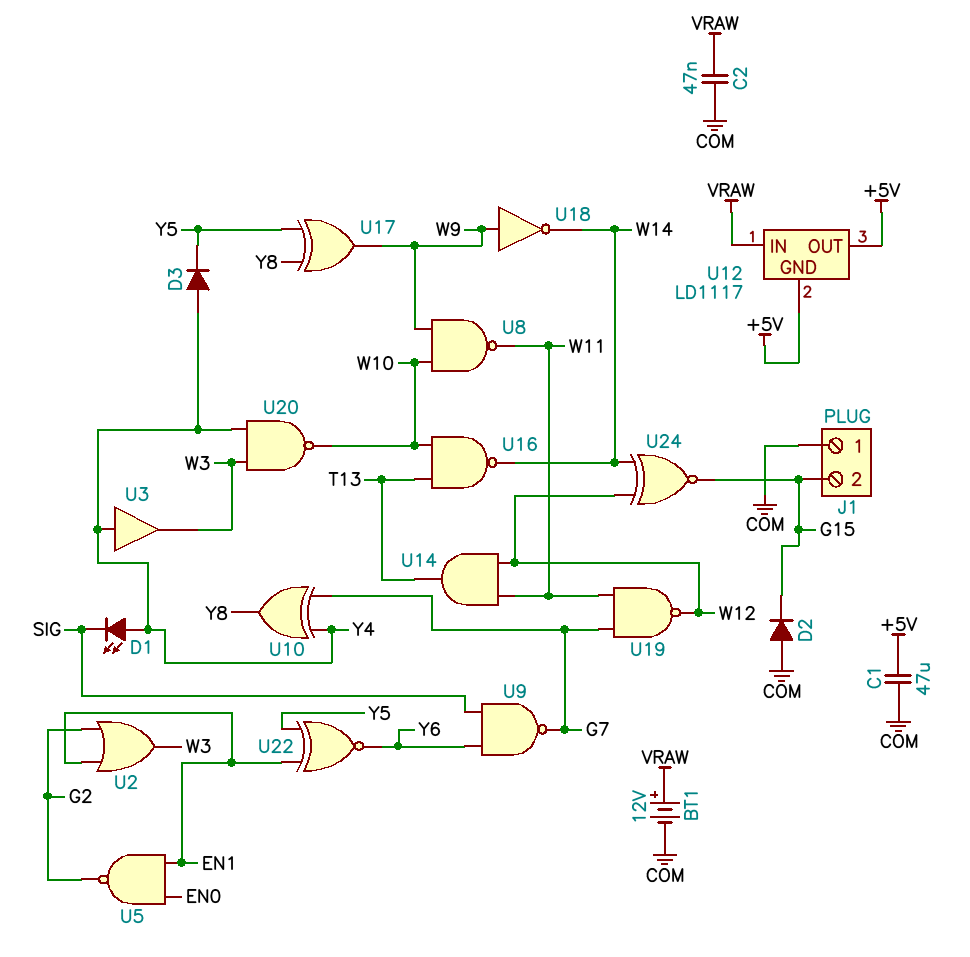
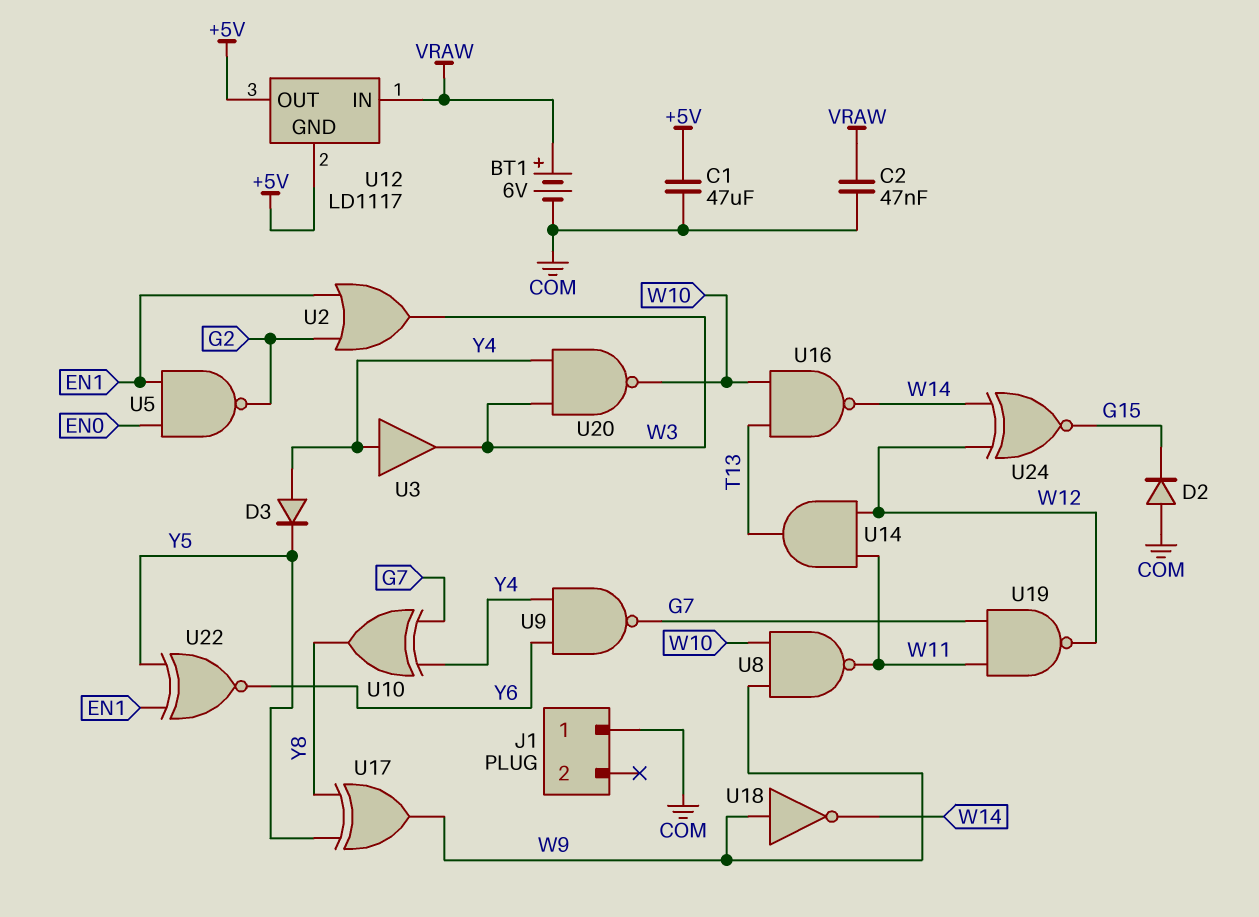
BT1: 12V (plus VRAW, minus COM) -> 6V (plus VRAW, minus COM)
D1: LED (A Y4, K SIG) -> none
J1 pin 2: G15 -> none
U9: NAND (in SIG, in Y6, out G7) -> NAND (in Y4, in Y6, out G7)

